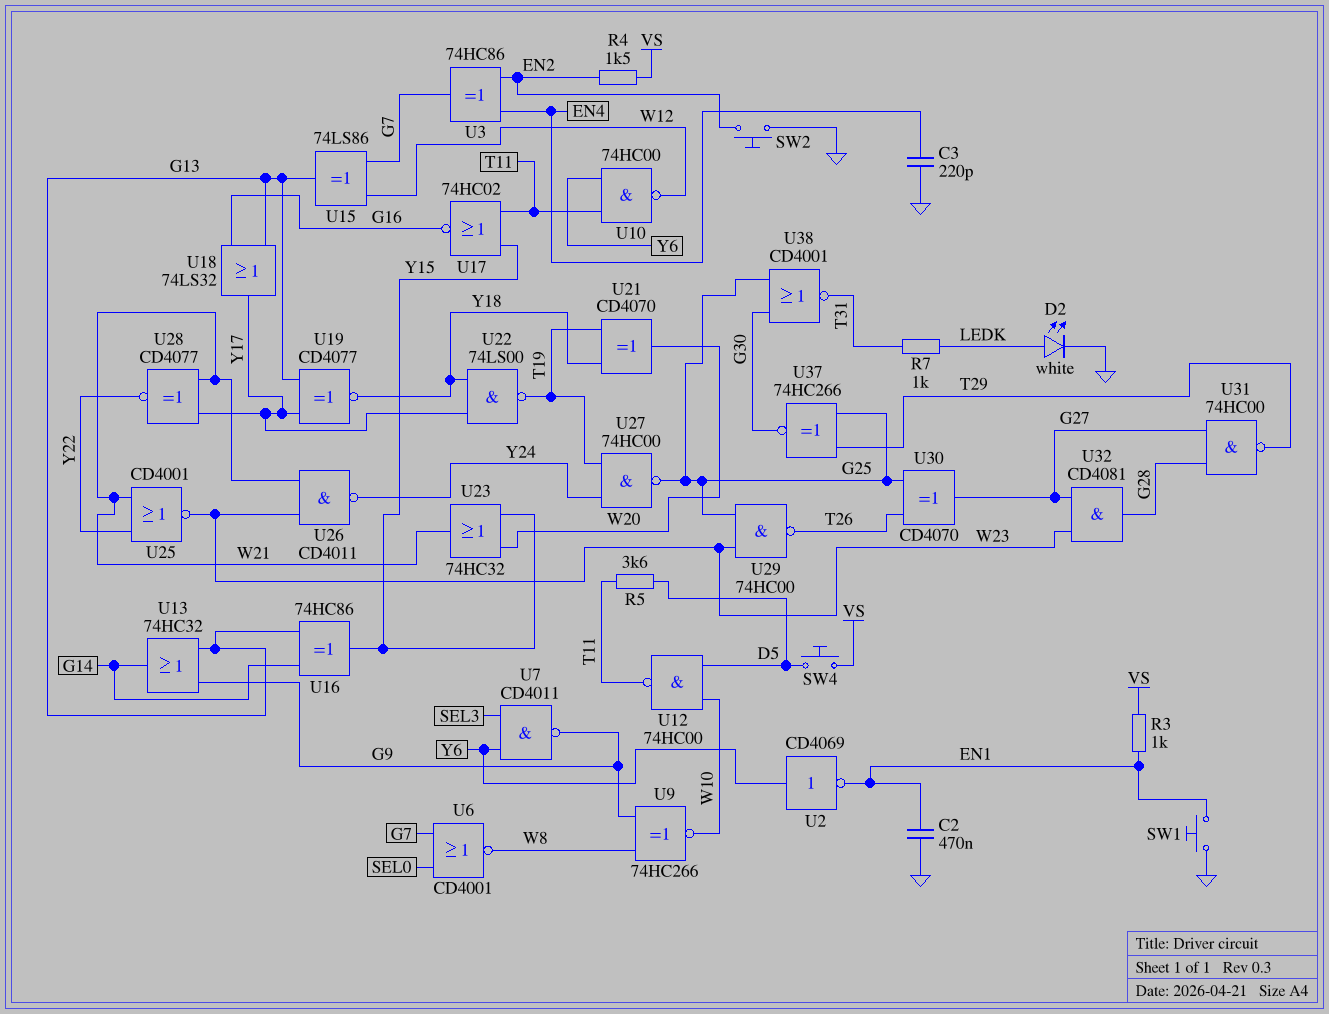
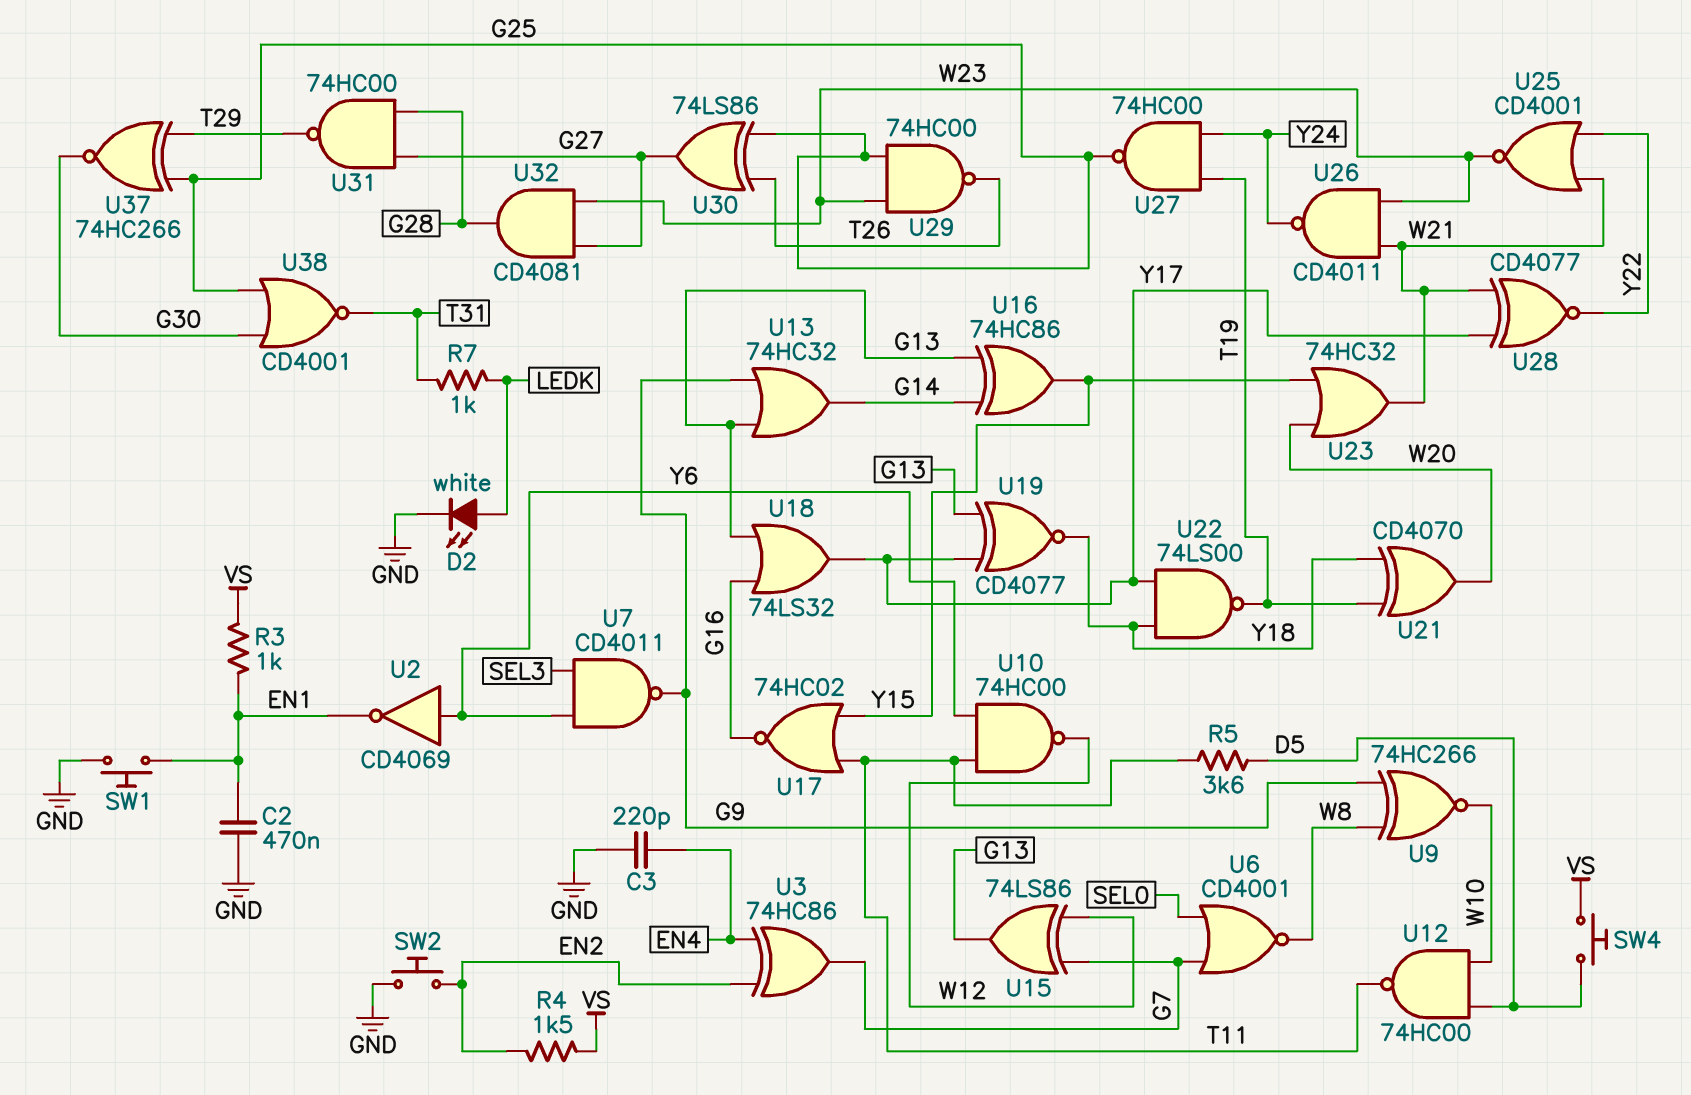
U30: XOR CD4070 (in G25, in T26, out G27) -> XOR 74LS86 (in G25, in T26, out G27)

